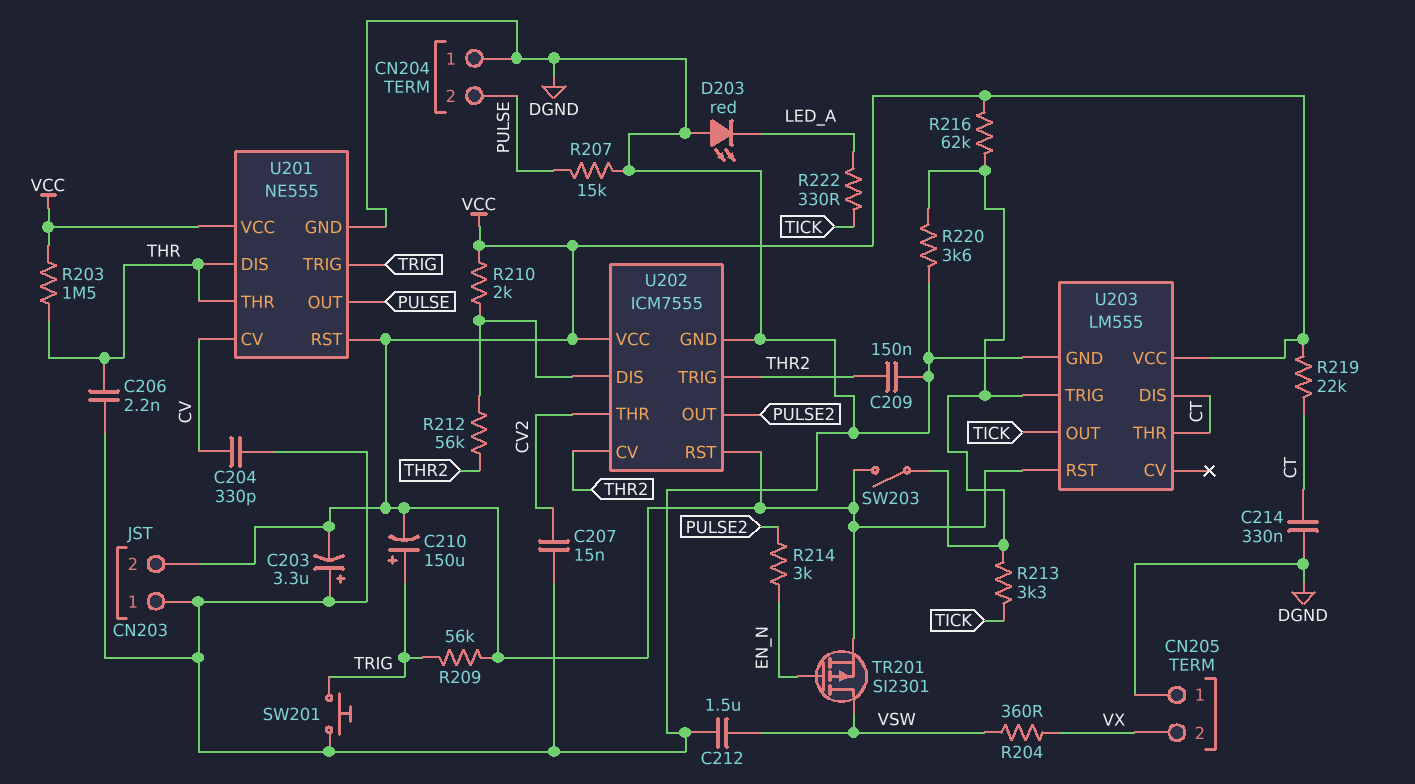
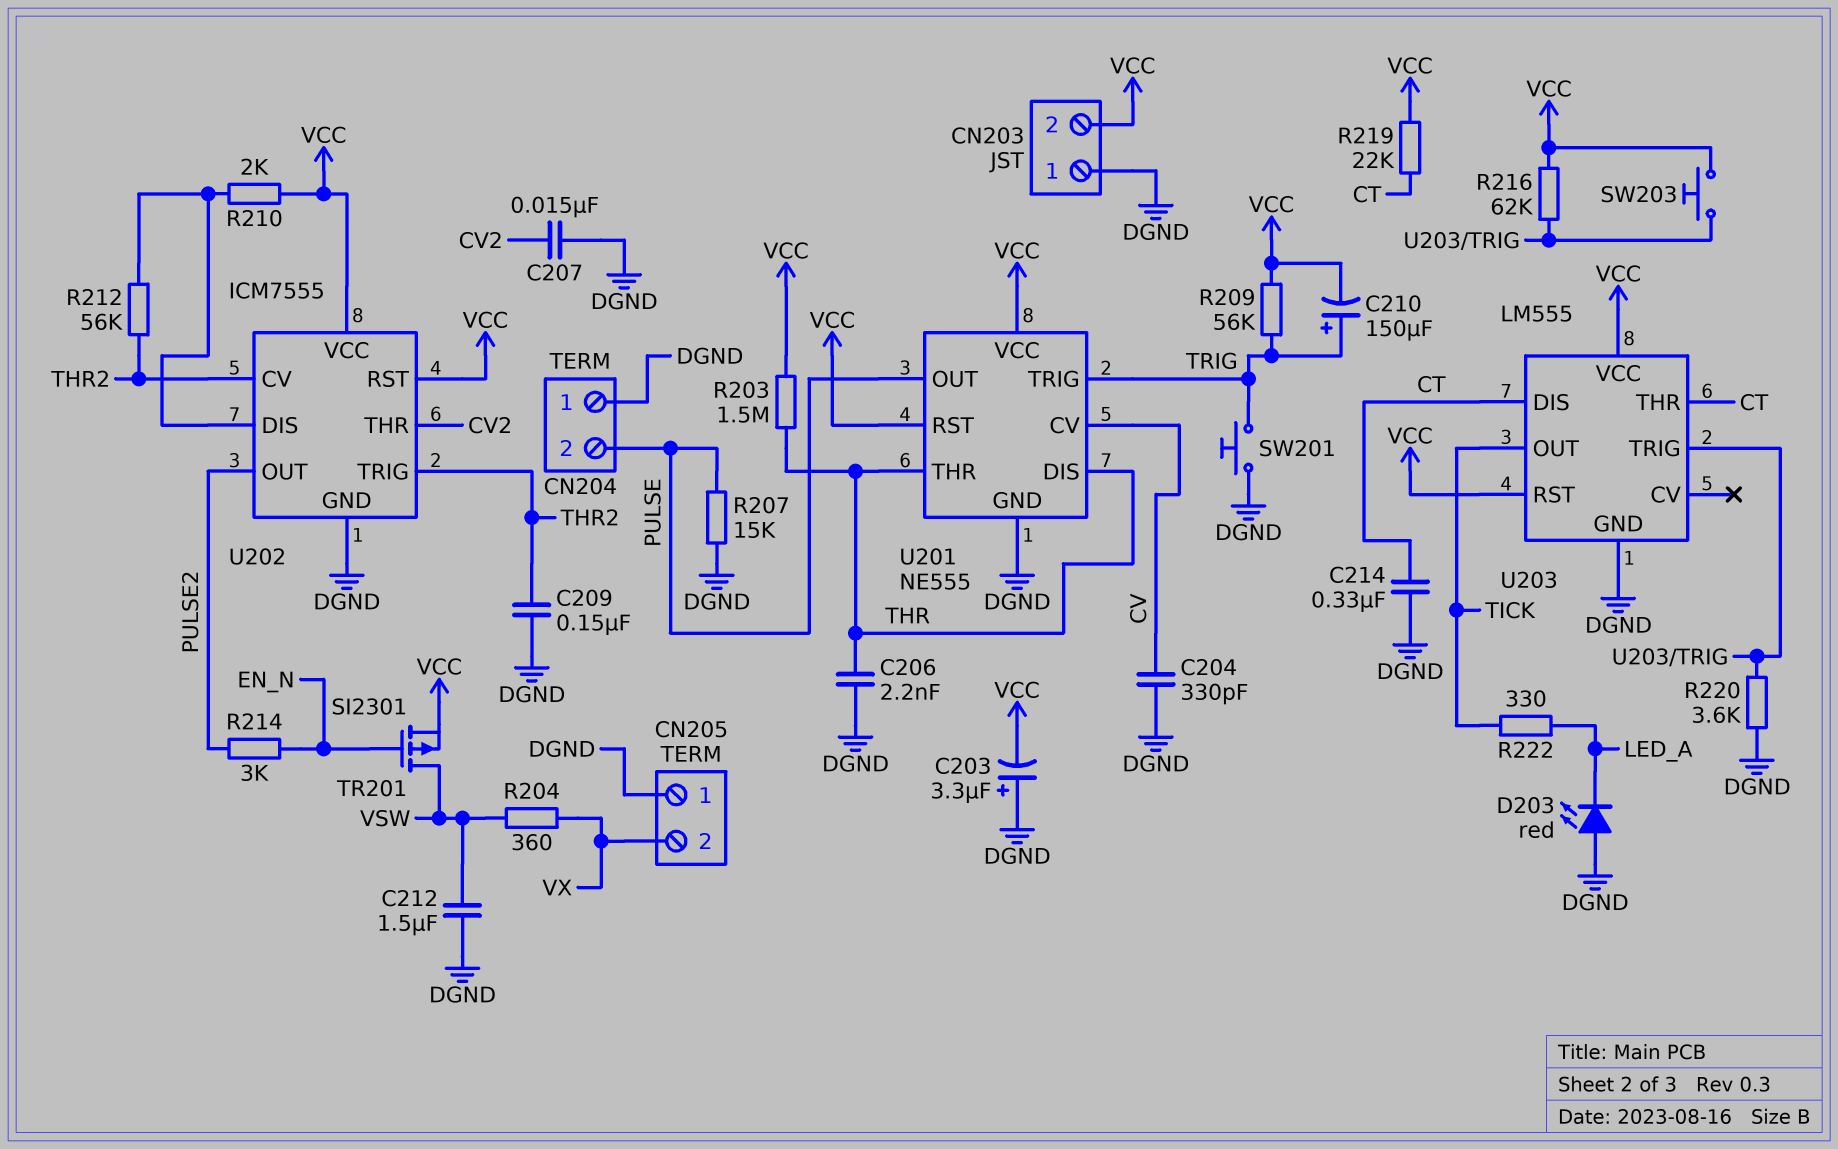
R213: 3.3k (TICK, U203/TRIG) -> none
SW203: switch (U203/TRIG, VCC) -> button (U203/TRIG, VCC)

